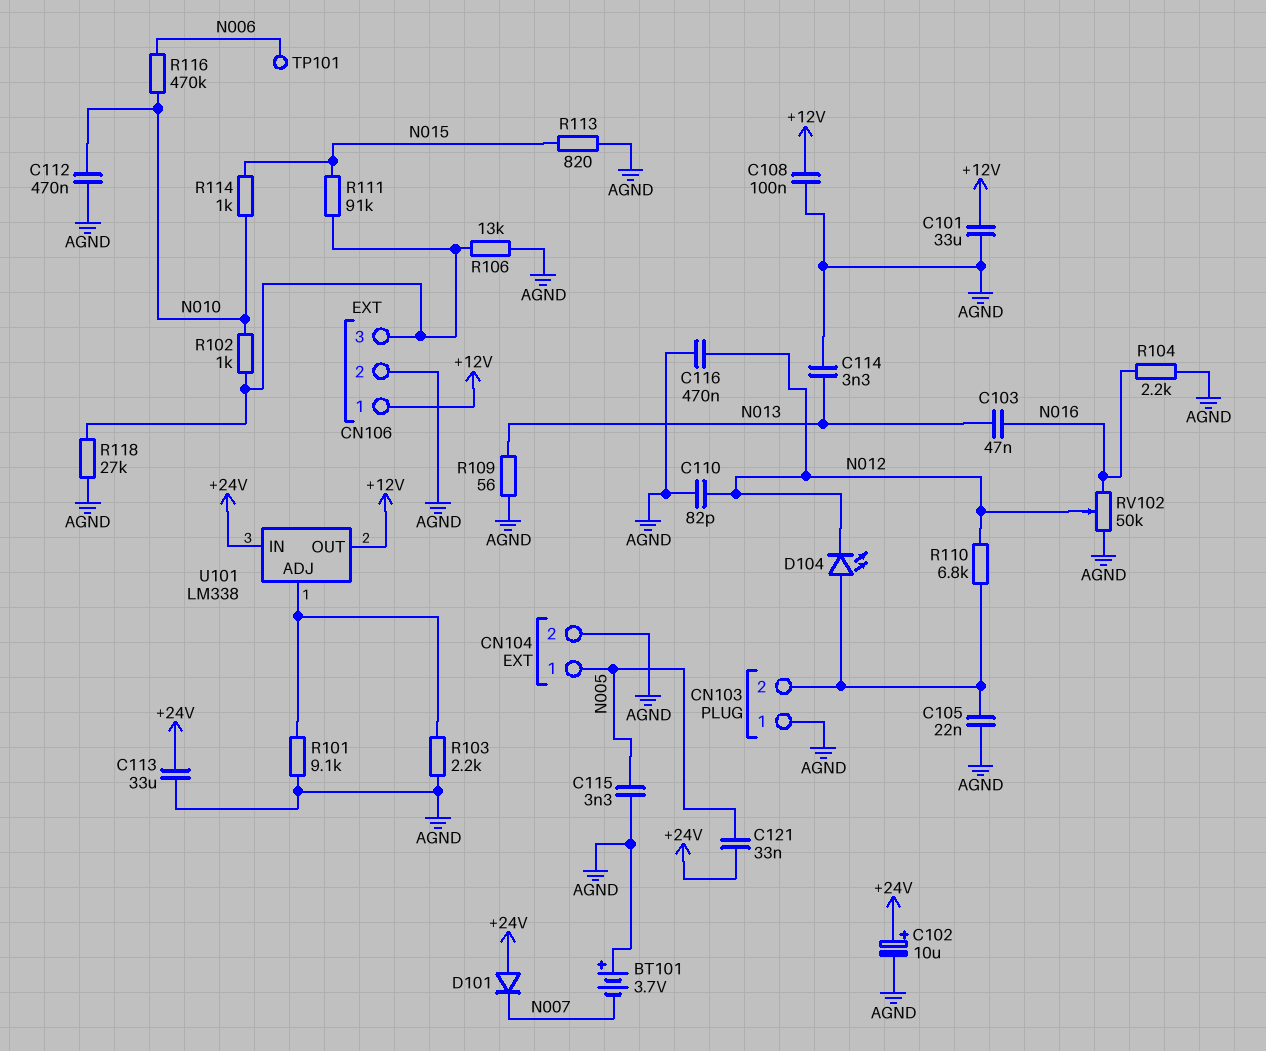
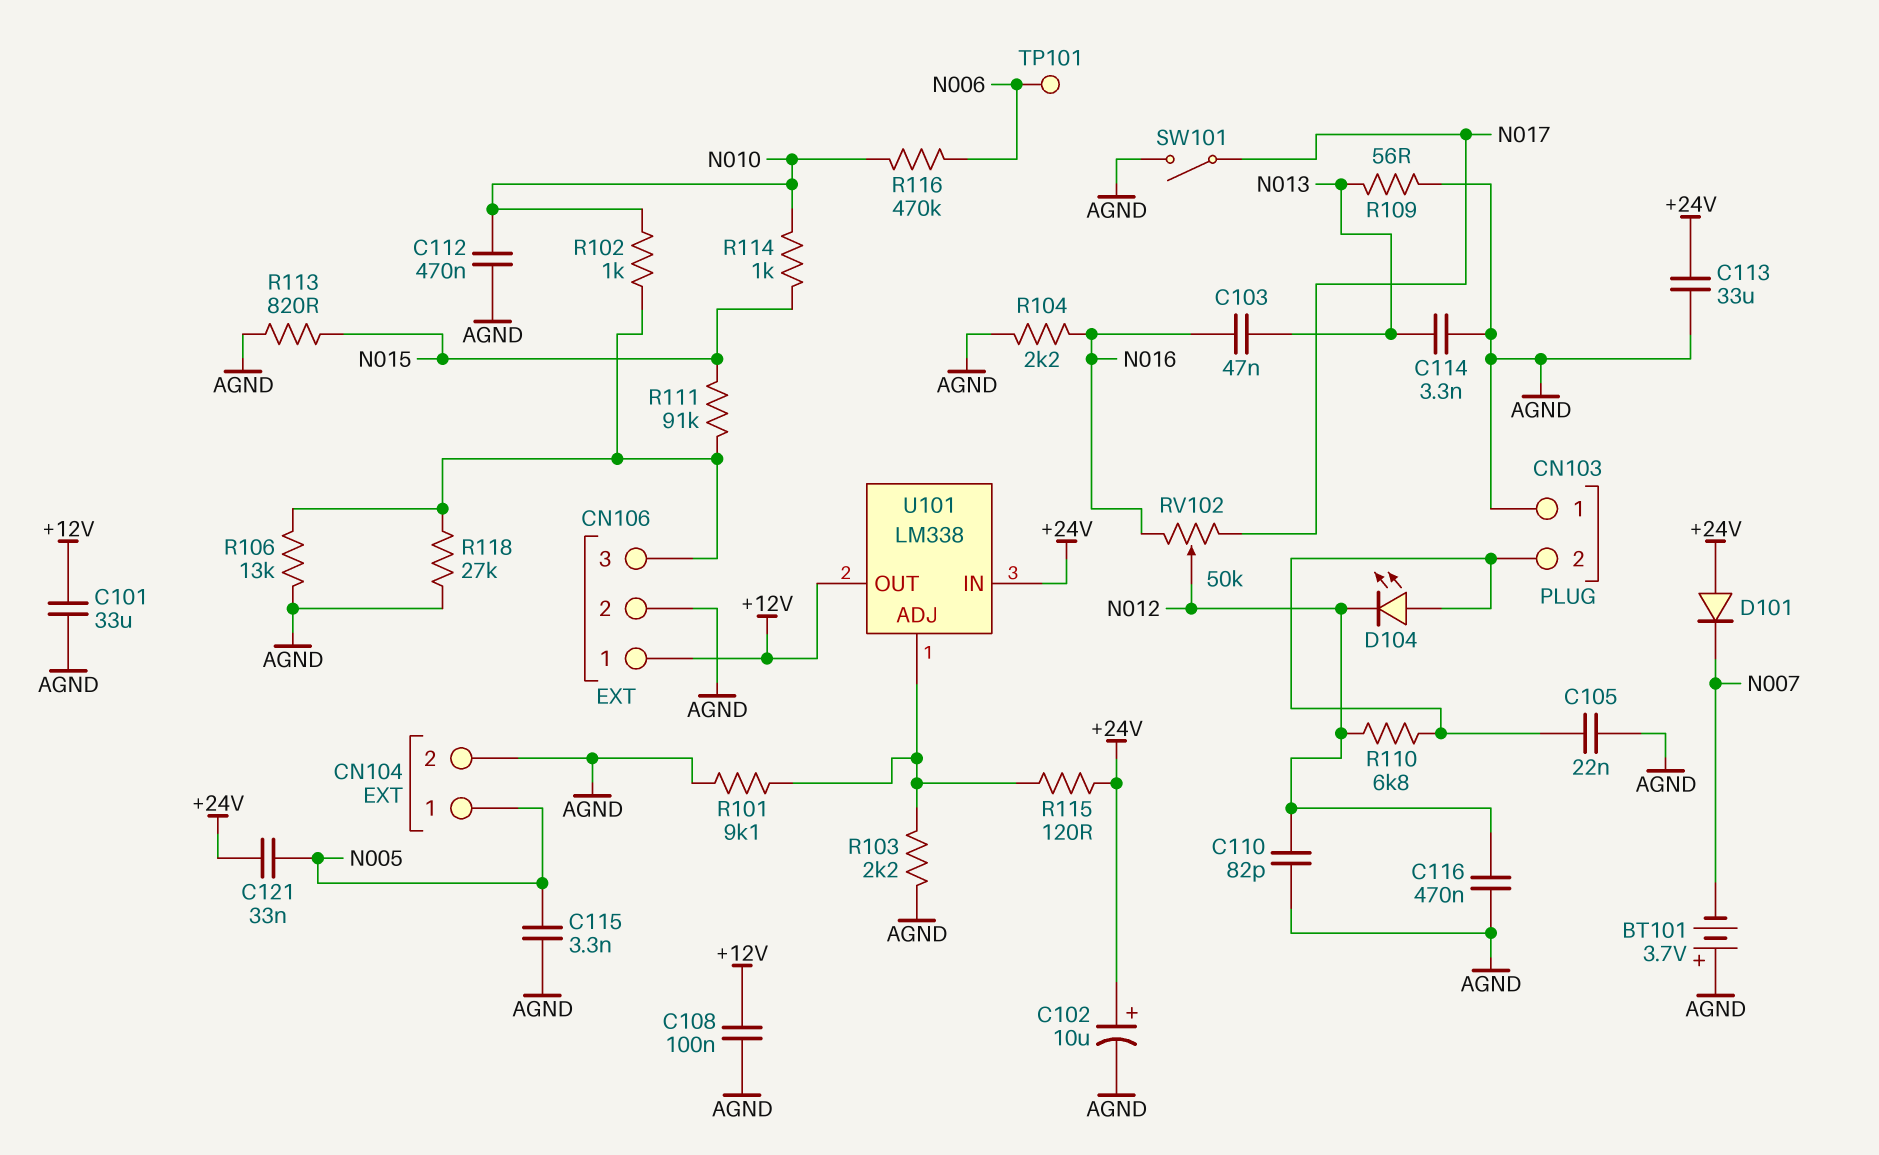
R115: none -> 120 (+24V, U101/ADJ)
RV102: 50k (AGND, N016, wiper N012) -> 50k (N016, N017, wiper N012)
SW101: none -> switch (AGND, N017)

